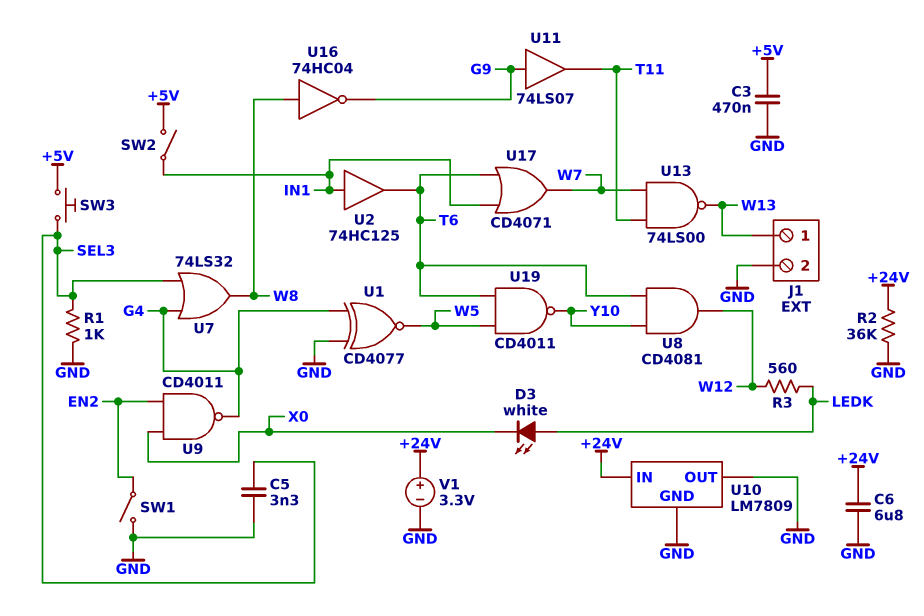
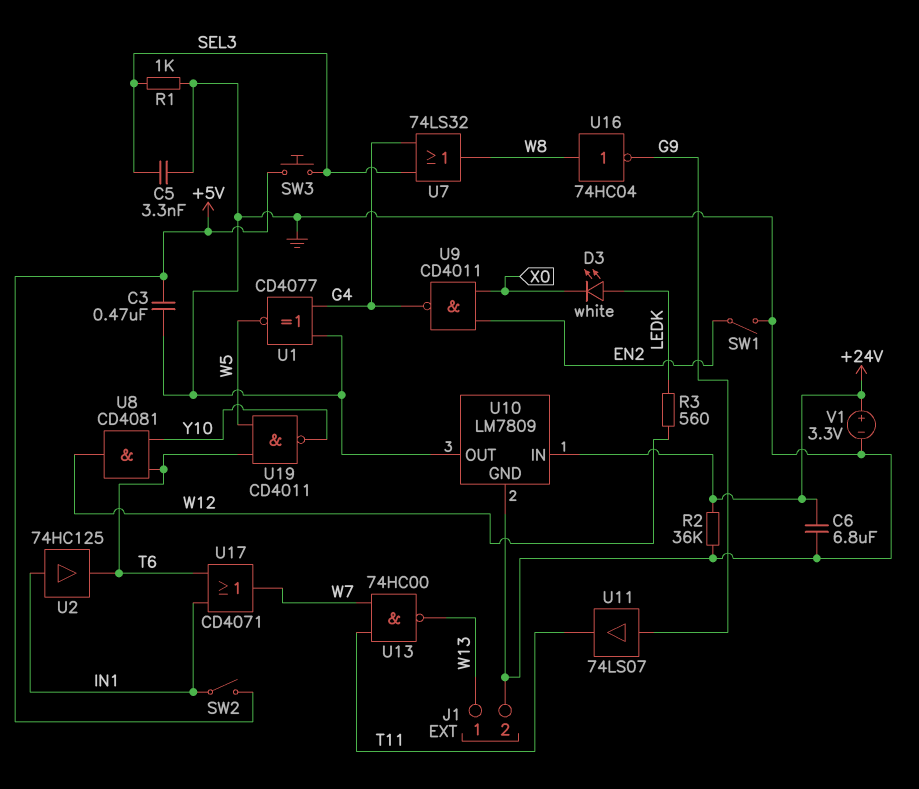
U13: NAND 74LS00 (in T11, in W7, out W13) -> NAND 74HC00 (in T11, in W7, out W13)

